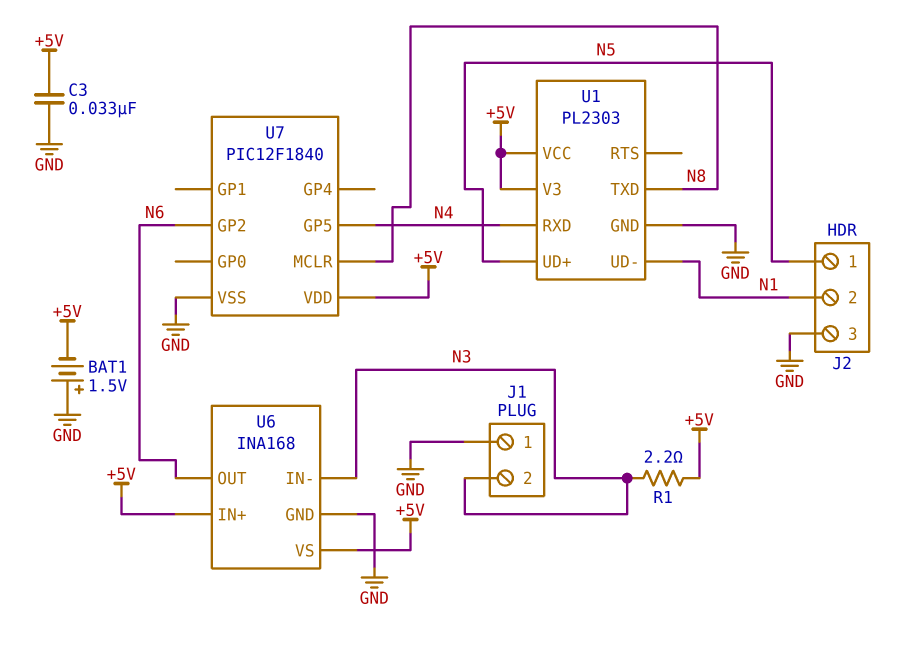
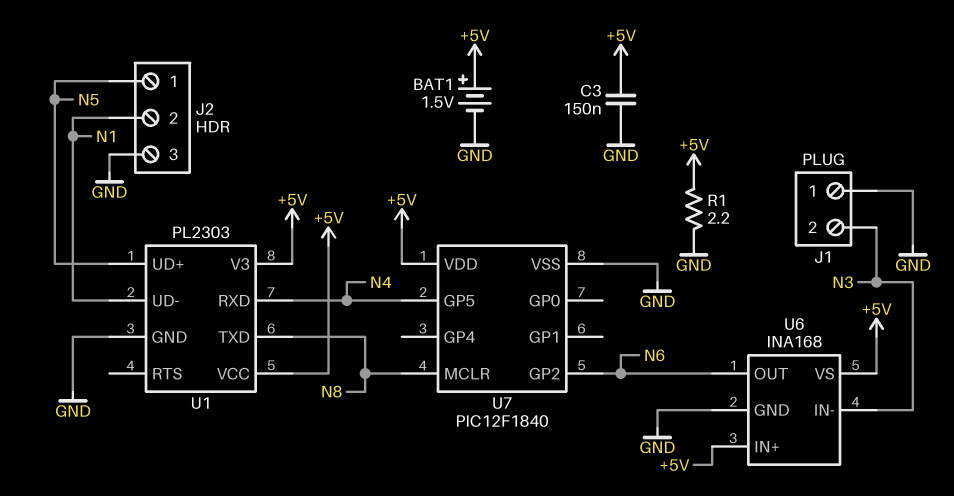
BAT1: 1.5V (plus GND, minus +5V) -> 1.5V (plus +5V, minus GND)
C3: 33nF (+5V, GND) -> 150nF (+5V, GND)
R1: 2.2 (+5V, N3) -> 2.2 (+5V, GND)

